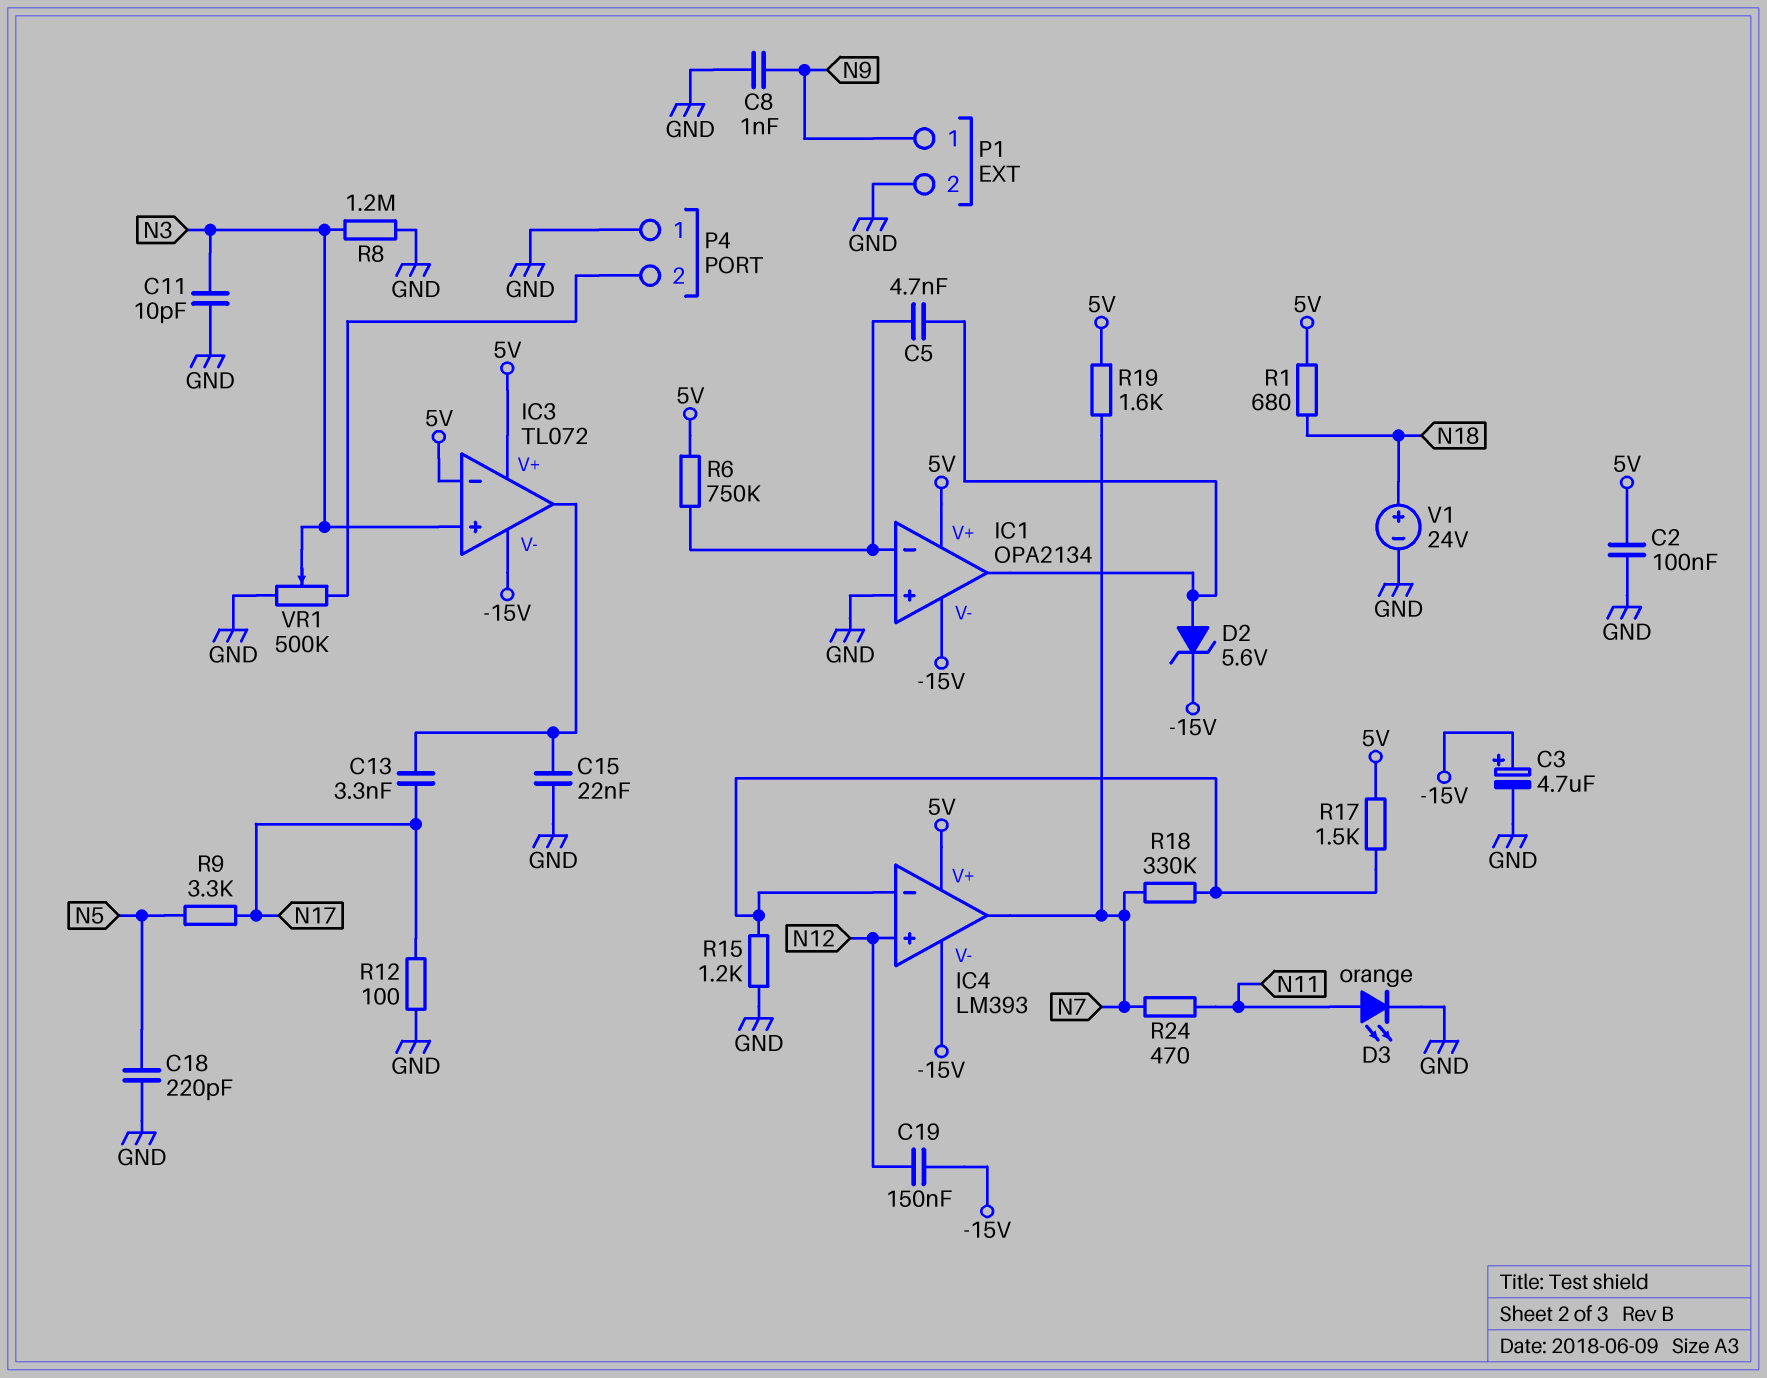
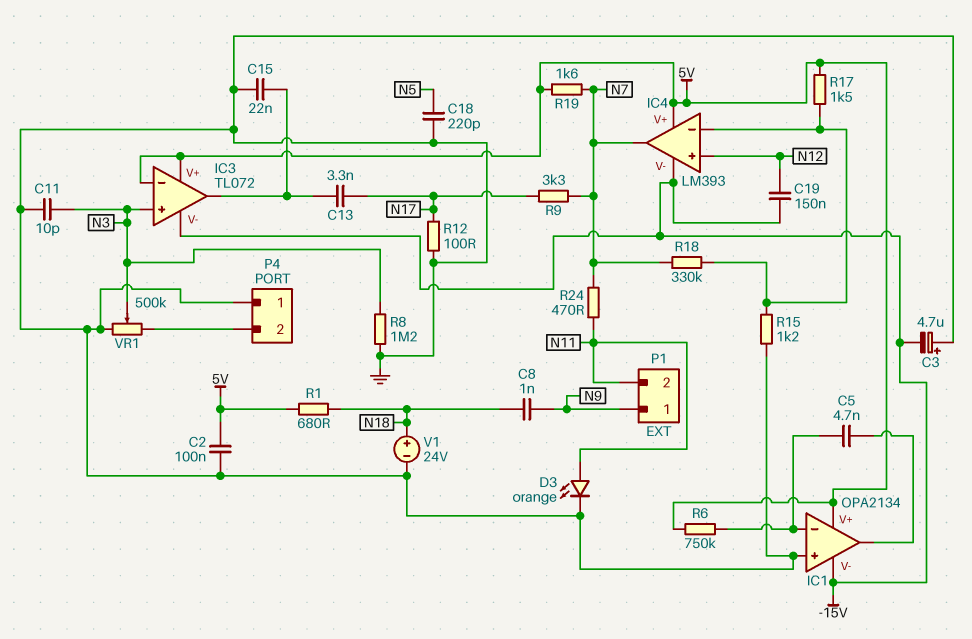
C3: 4.7uF (plus -15V, minus GND) -> 4.7uF (plus GND, minus -15V)
C8: 1nF (GND, N9) -> 1nF (N9, N18)
D2: zener 5.6V (A IC1/out, K -15V) -> none
P1 pin 2: GND -> N11
R9: 3.3k (N5, N17) -> 3.3k (N7, N17)

